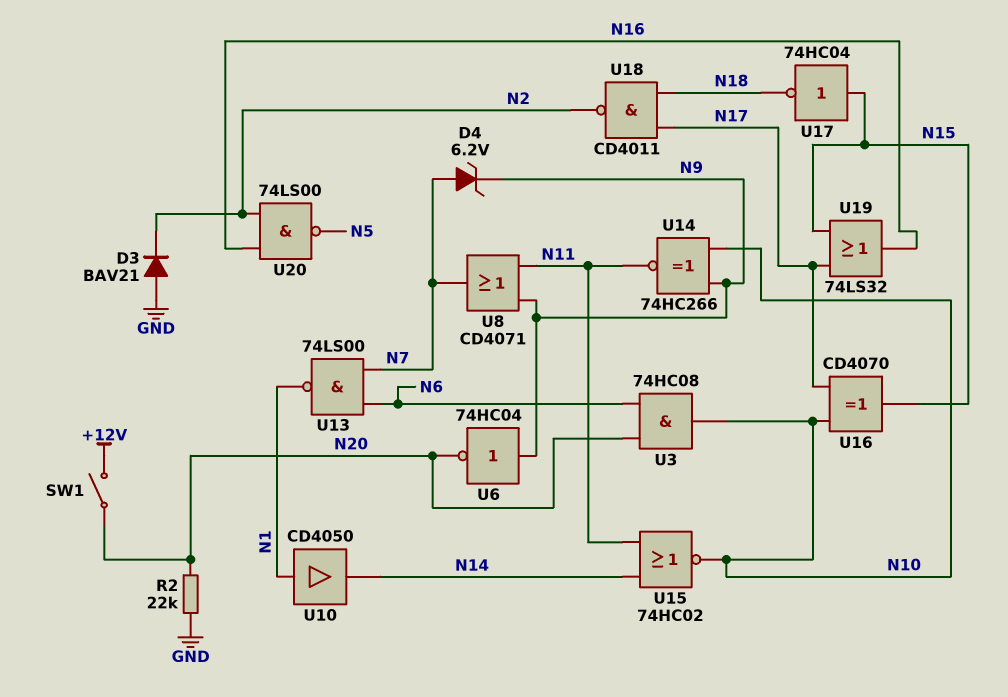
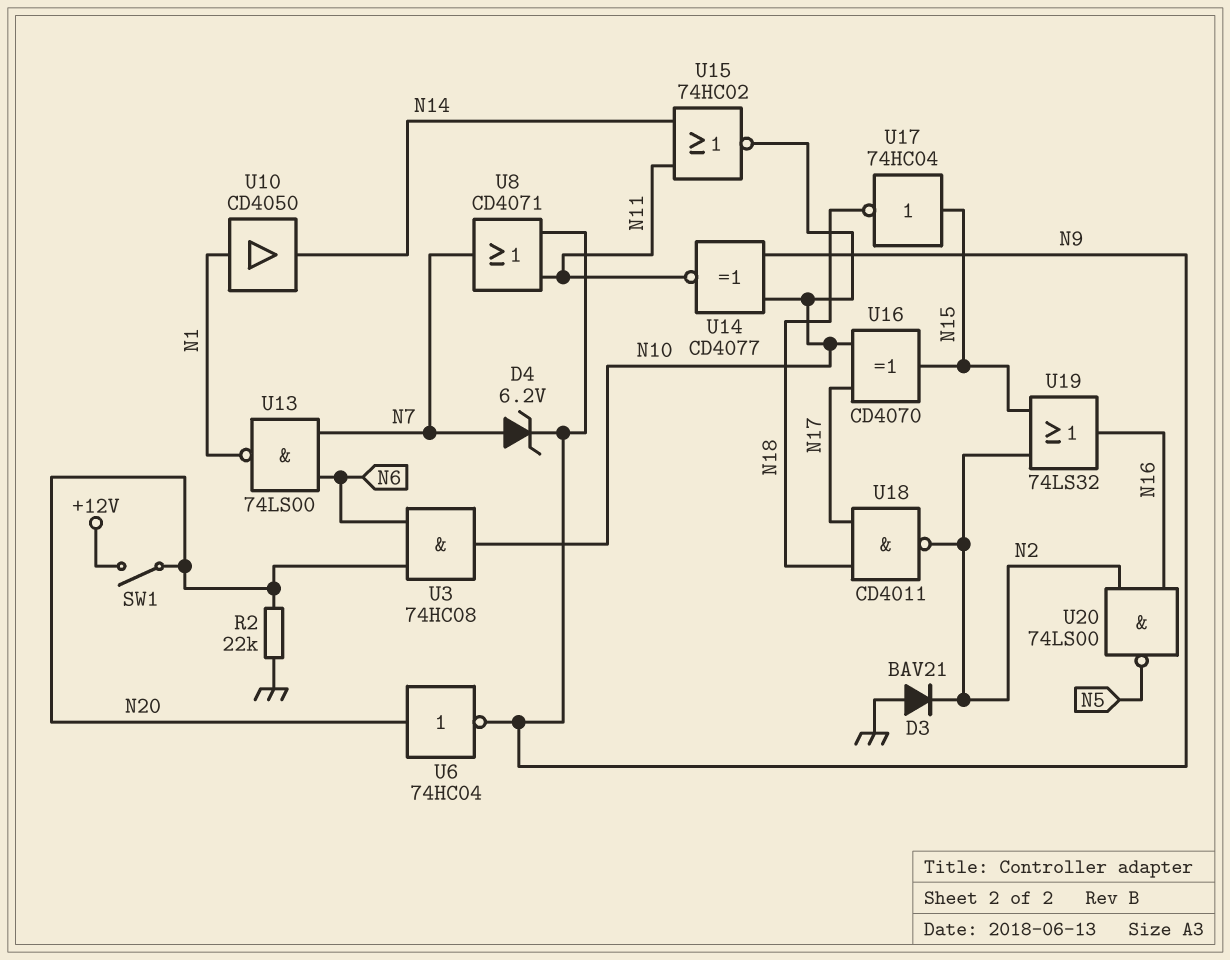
U6: NOT 74HC04 (in N9, out N20) -> NOT 74HC04 (in N20, out N9)
U14: XNOR 74HC266 (in N9, in N10, out N11) -> XNOR CD4077 (in N9, in N10, out N11)
U19: OR 74LS32 (in N15, in N17, out N16) -> OR 74LS32 (in N2, in N15, out N16)

